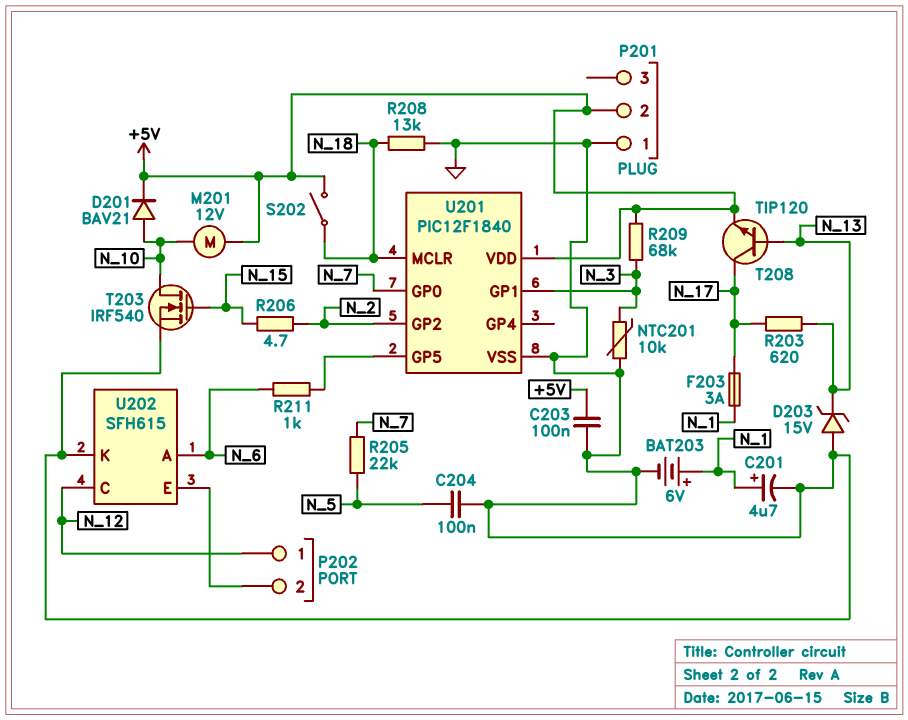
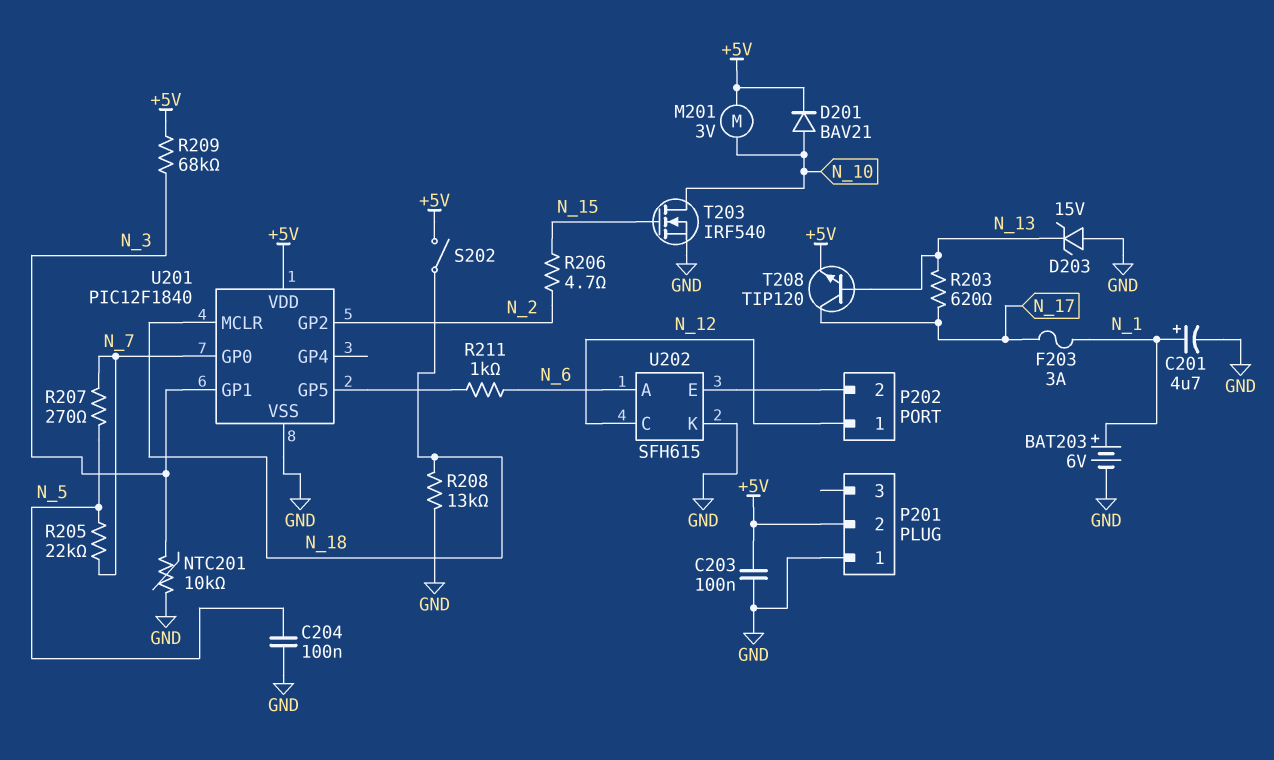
M201: motor 12V (+5V, N_10) -> motor 3V (+5V, N_10)
R207: none -> 270 (N_5, N_7)

